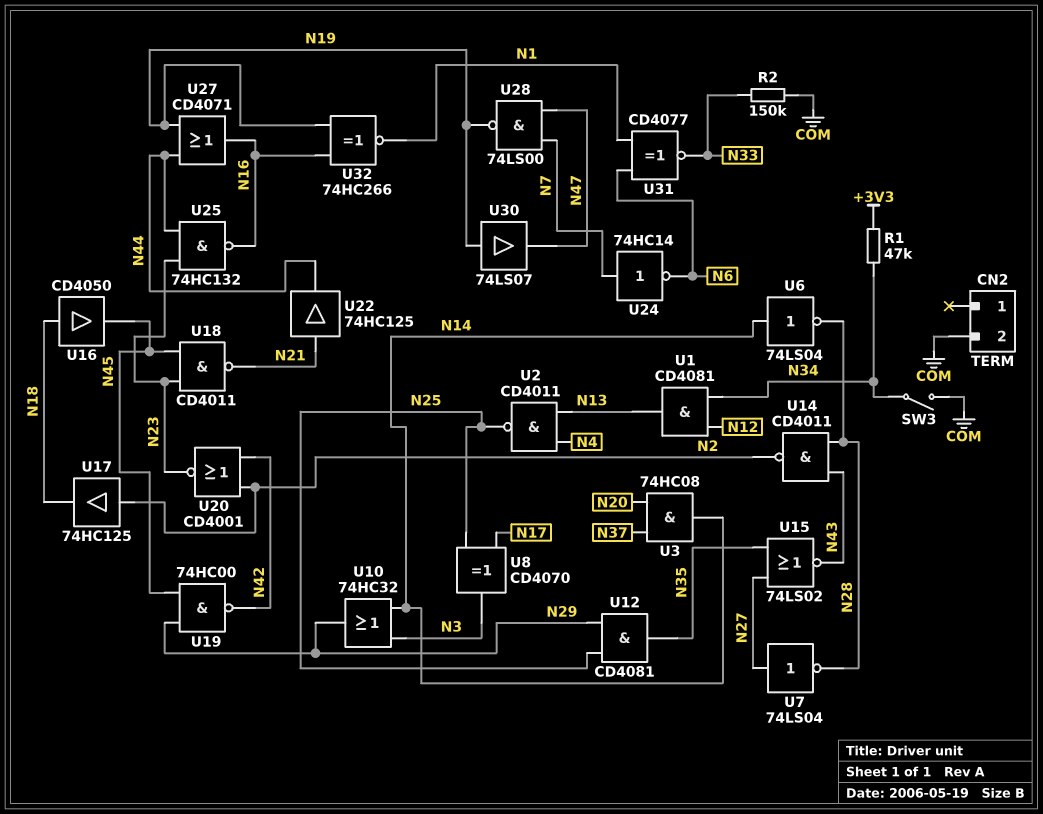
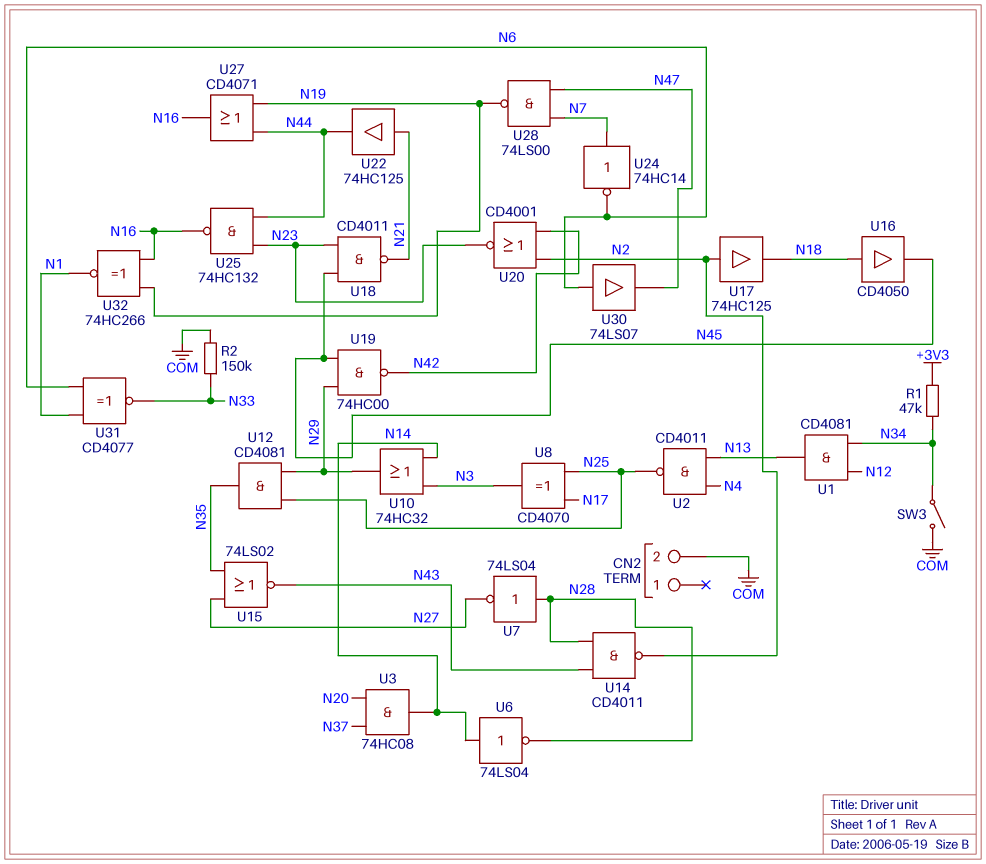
U7: NOT 74LS04 (in N27, out N28) -> NOT 74LS04 (in N28, out N27)
U30: buffer 74LS07 (in N19, out N47) -> buffer 74LS07 (in N6, out N47)

